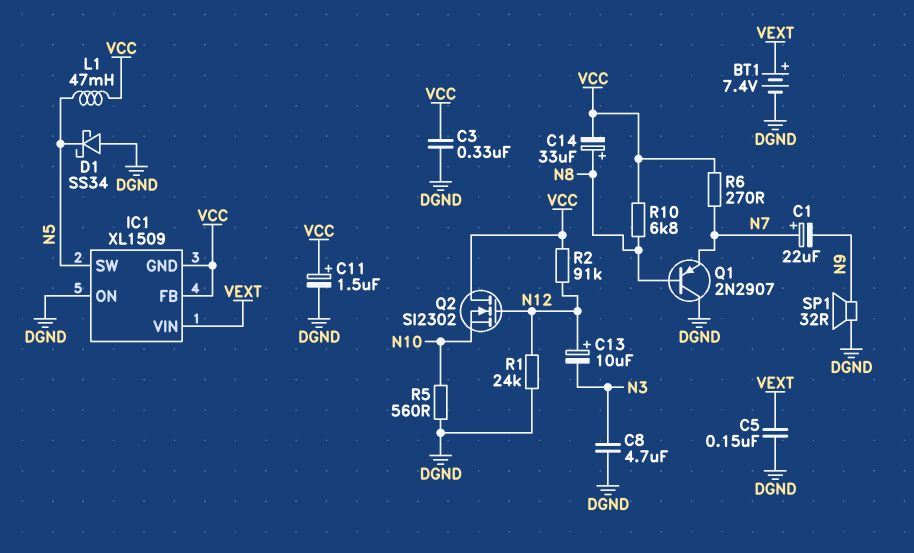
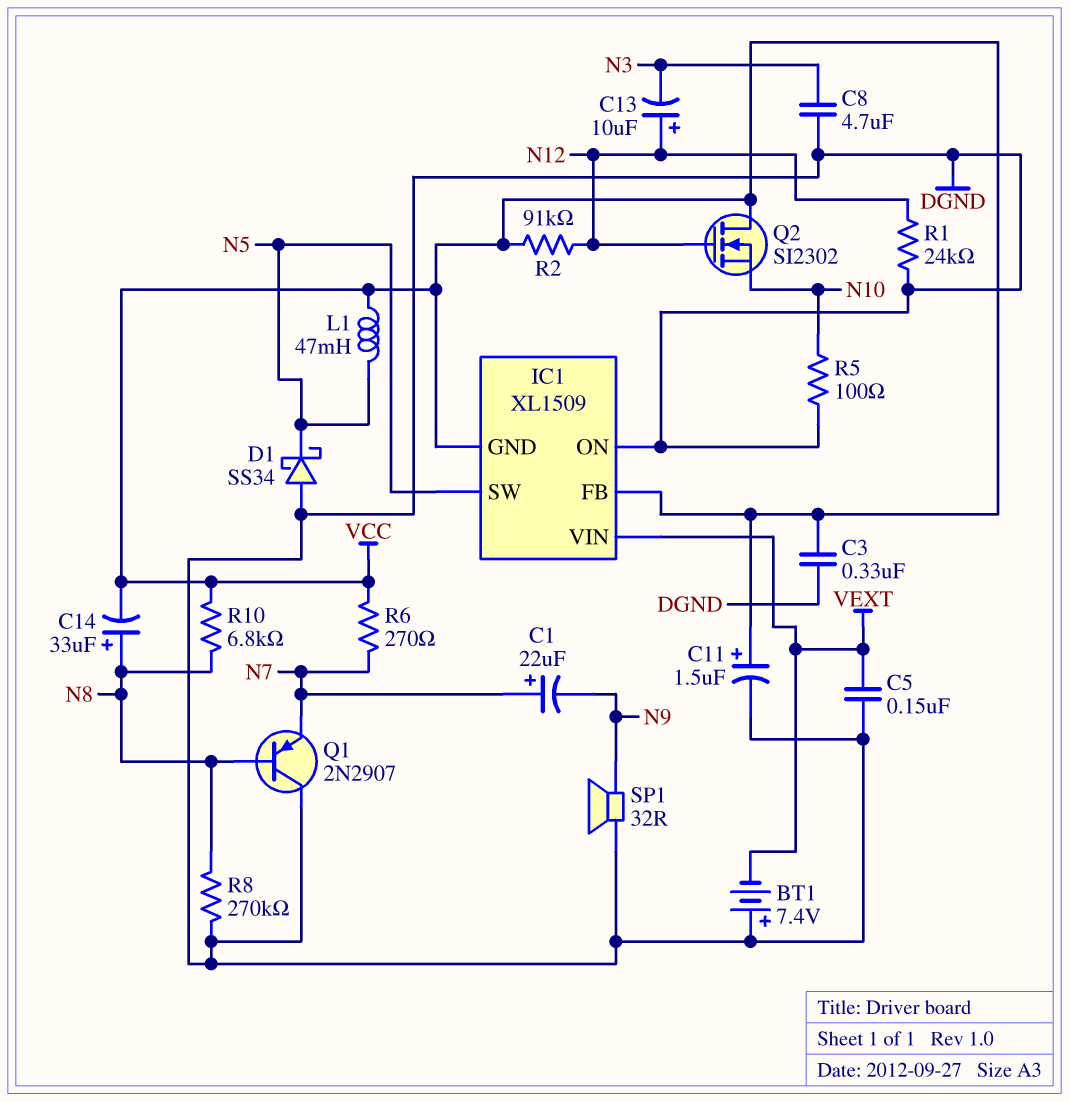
BT1: 7.4V (plus VEXT, minus DGND) -> 7.4V (plus DGND, minus VEXT)
R5: 560 (DGND, N10) -> 100 (DGND, N10)
R8: none -> 270k (DGND, N8)

